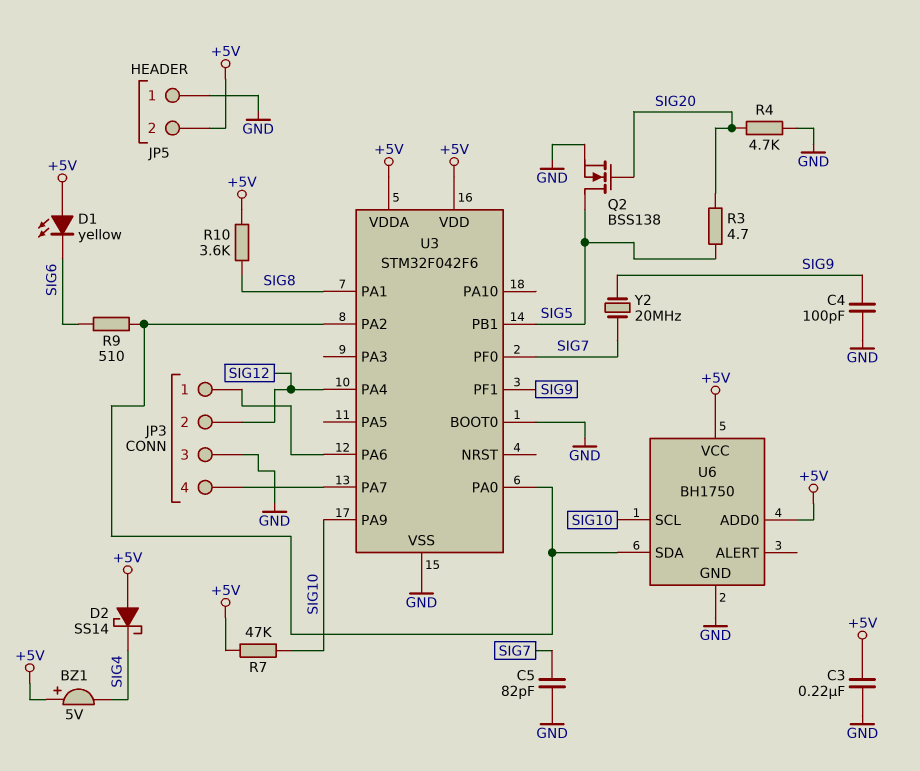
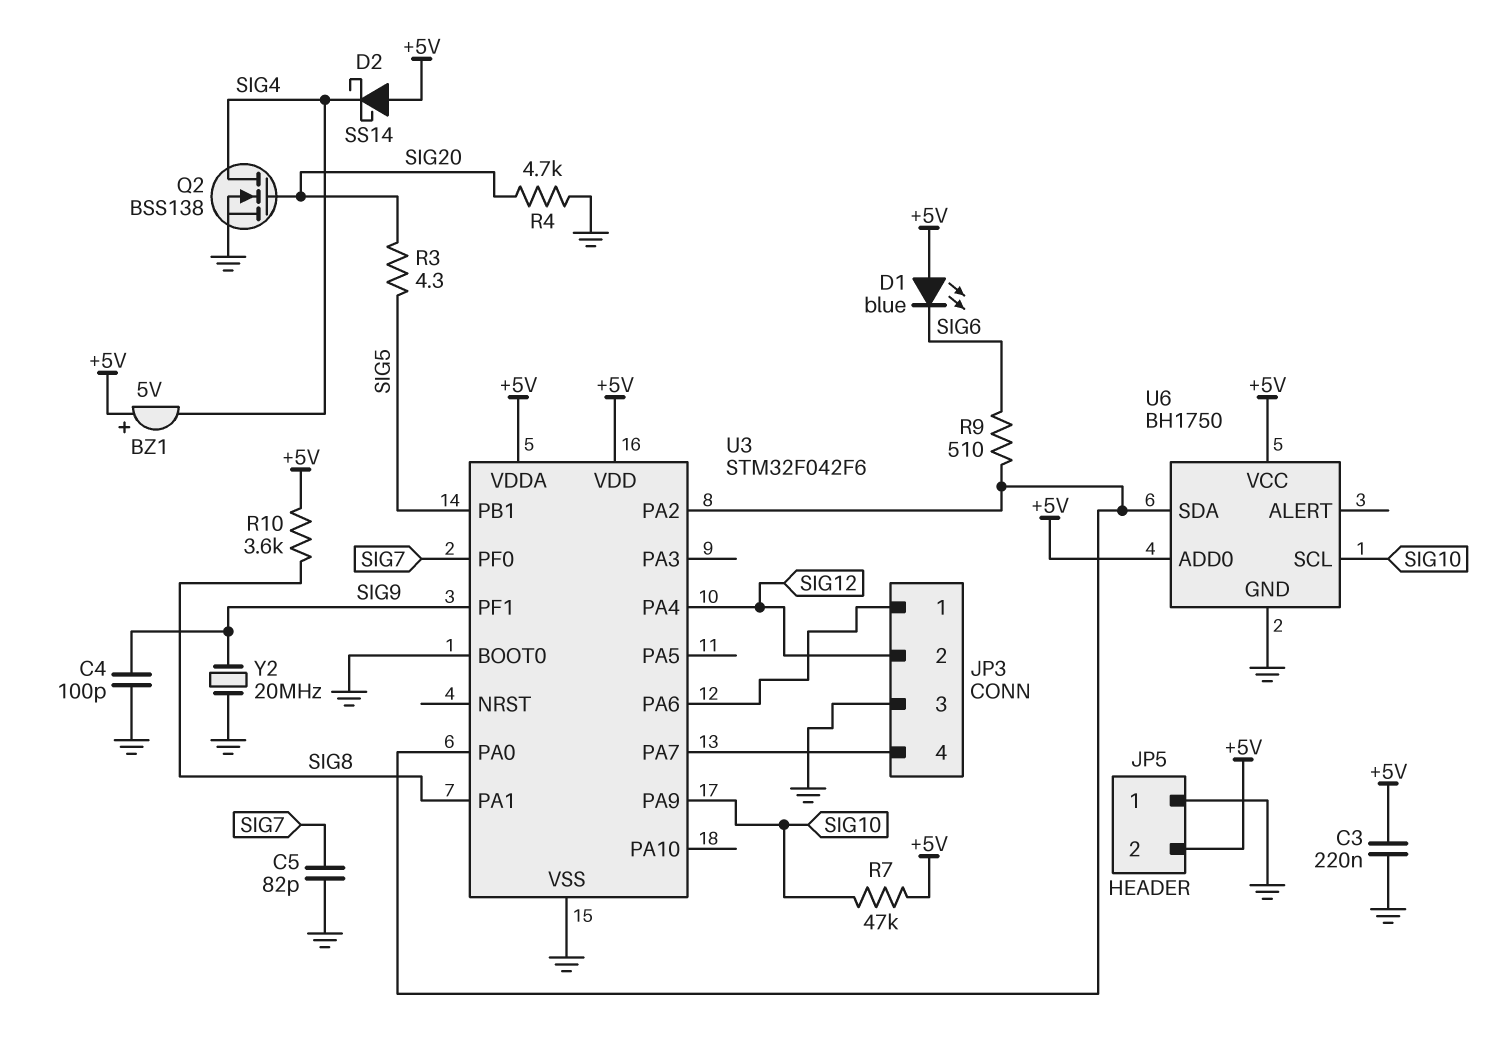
D1: LED yellow (A +5V, K SIG6) -> LED blue (A +5V, K SIG6)
Q2: NMOS BSS138 (G SIG20, D SIG5, S GND) -> NMOS BSS138 (G SIG20, D SIG4, S GND)
R3: 4.7 (SIG5, SIG20) -> 4.3 (SIG5, SIG20)
Y2: 20MHz (SIG7, SIG9) -> 20MHz (GND, SIG9)

